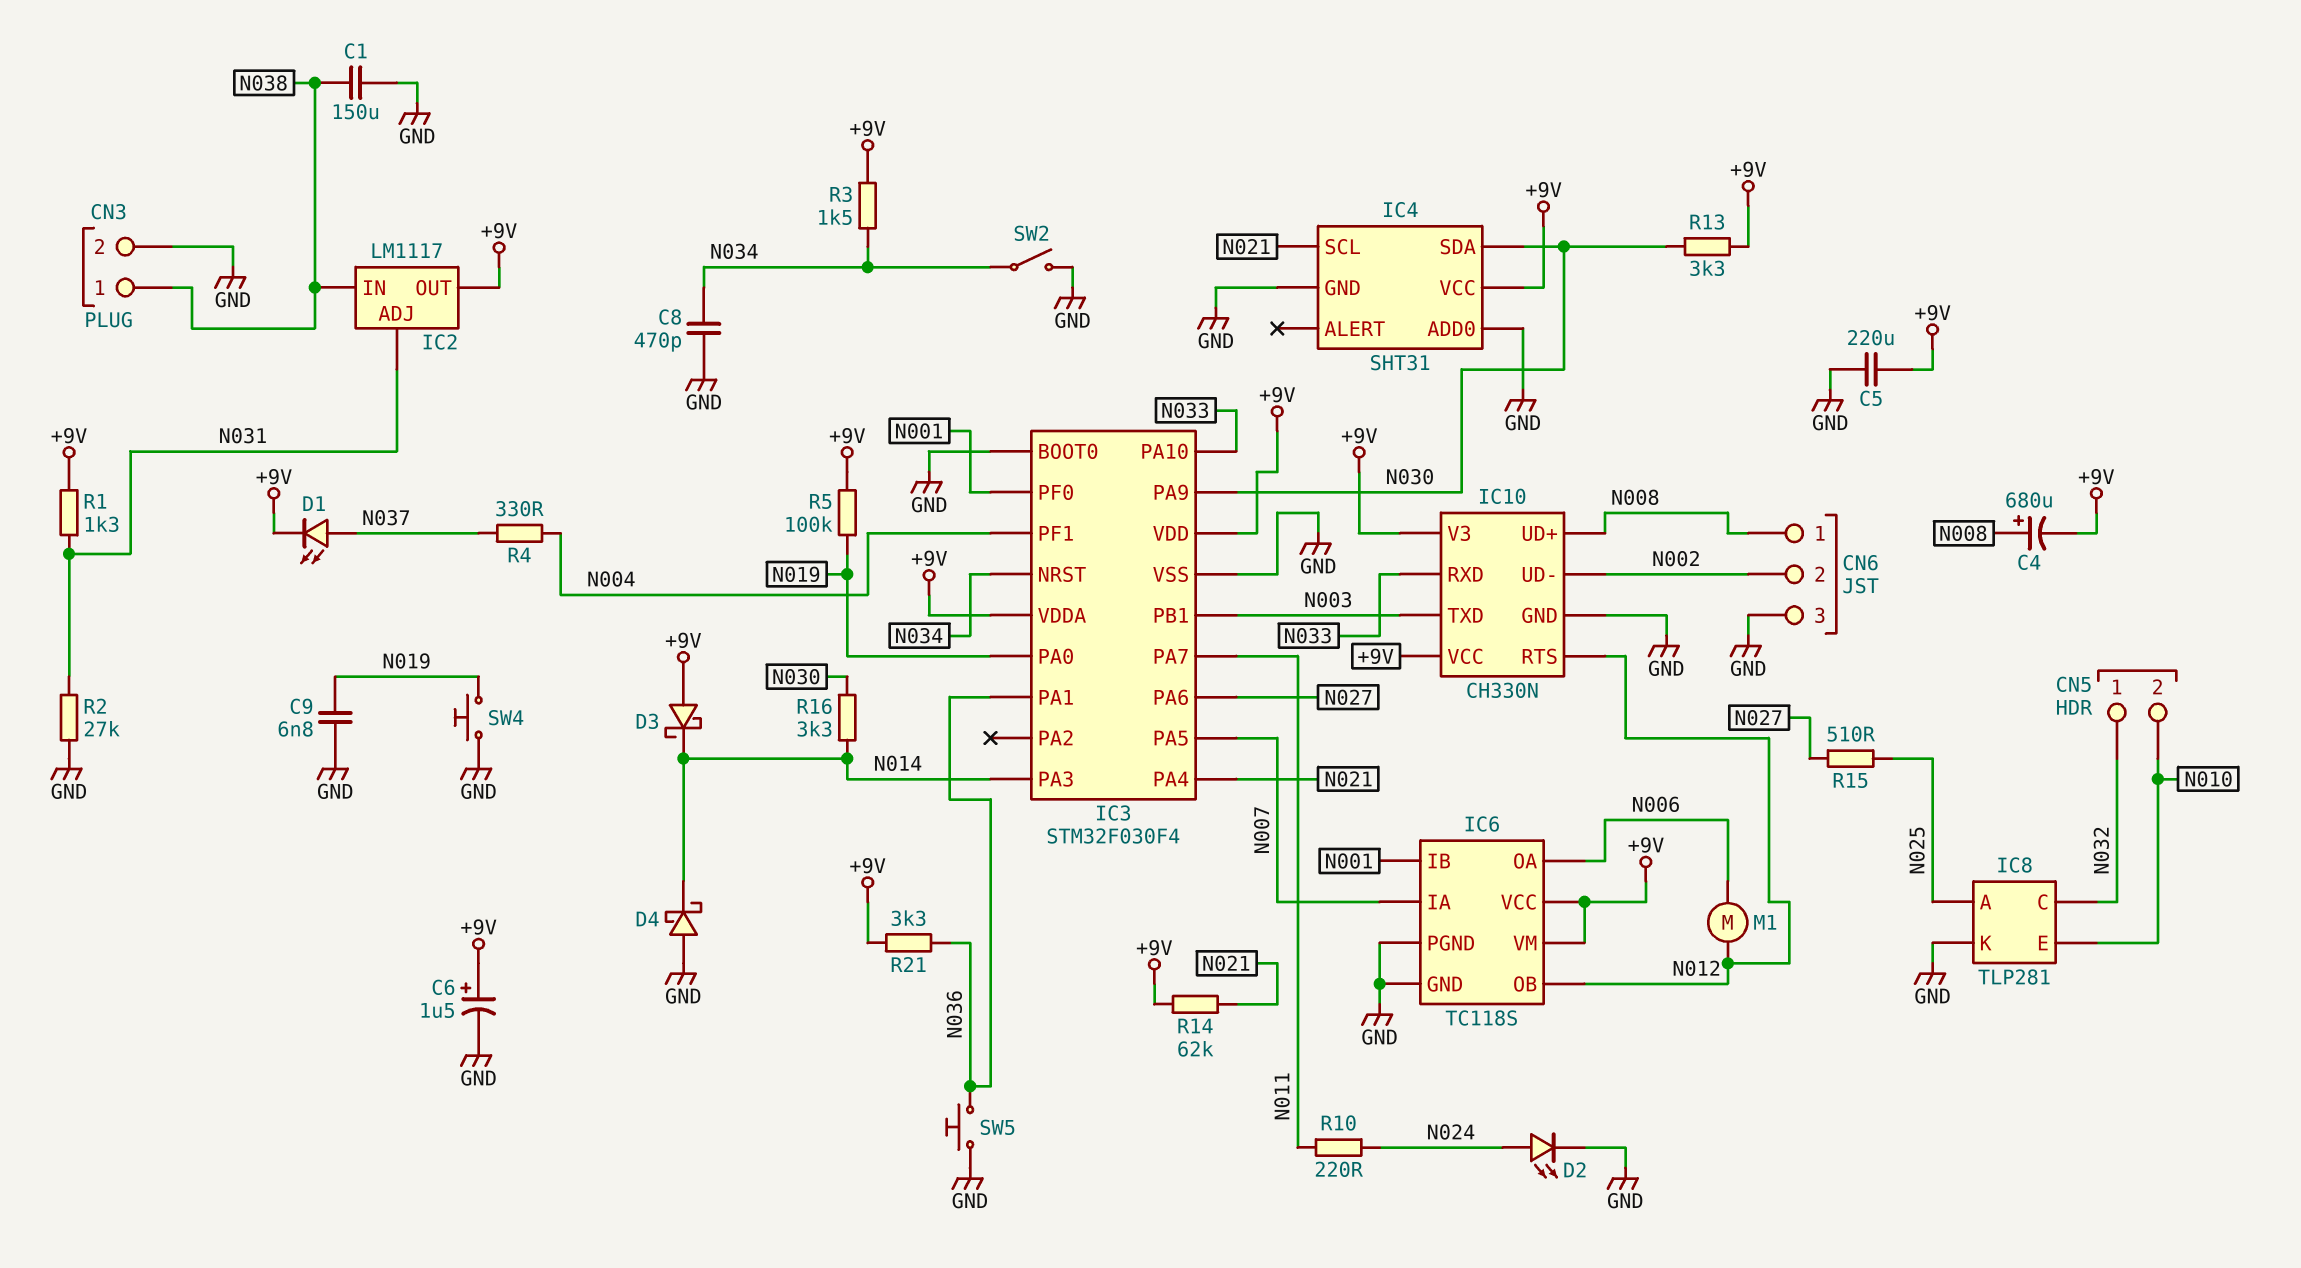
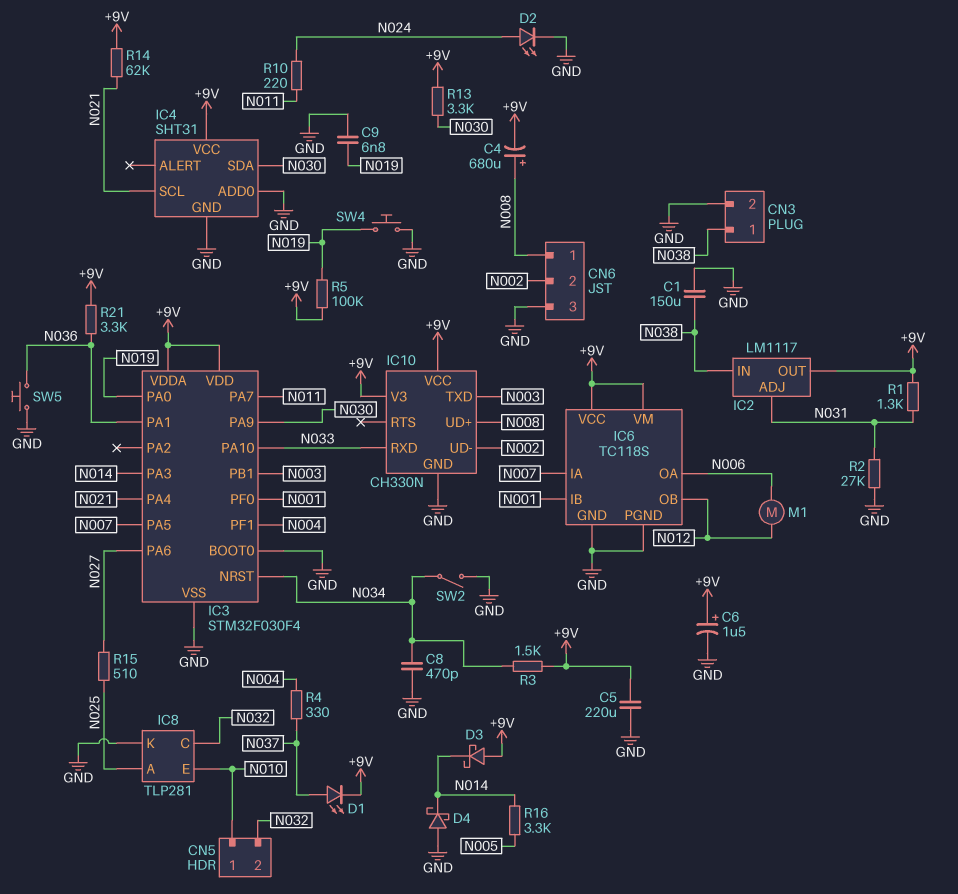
CN5 pin 1: N032 -> N010
CN5 pin 2: N010 -> N032
IC10 pin RTS: N012 -> none
R16: 3.3k (N014, N030) -> 3.3k (N005, N014)

